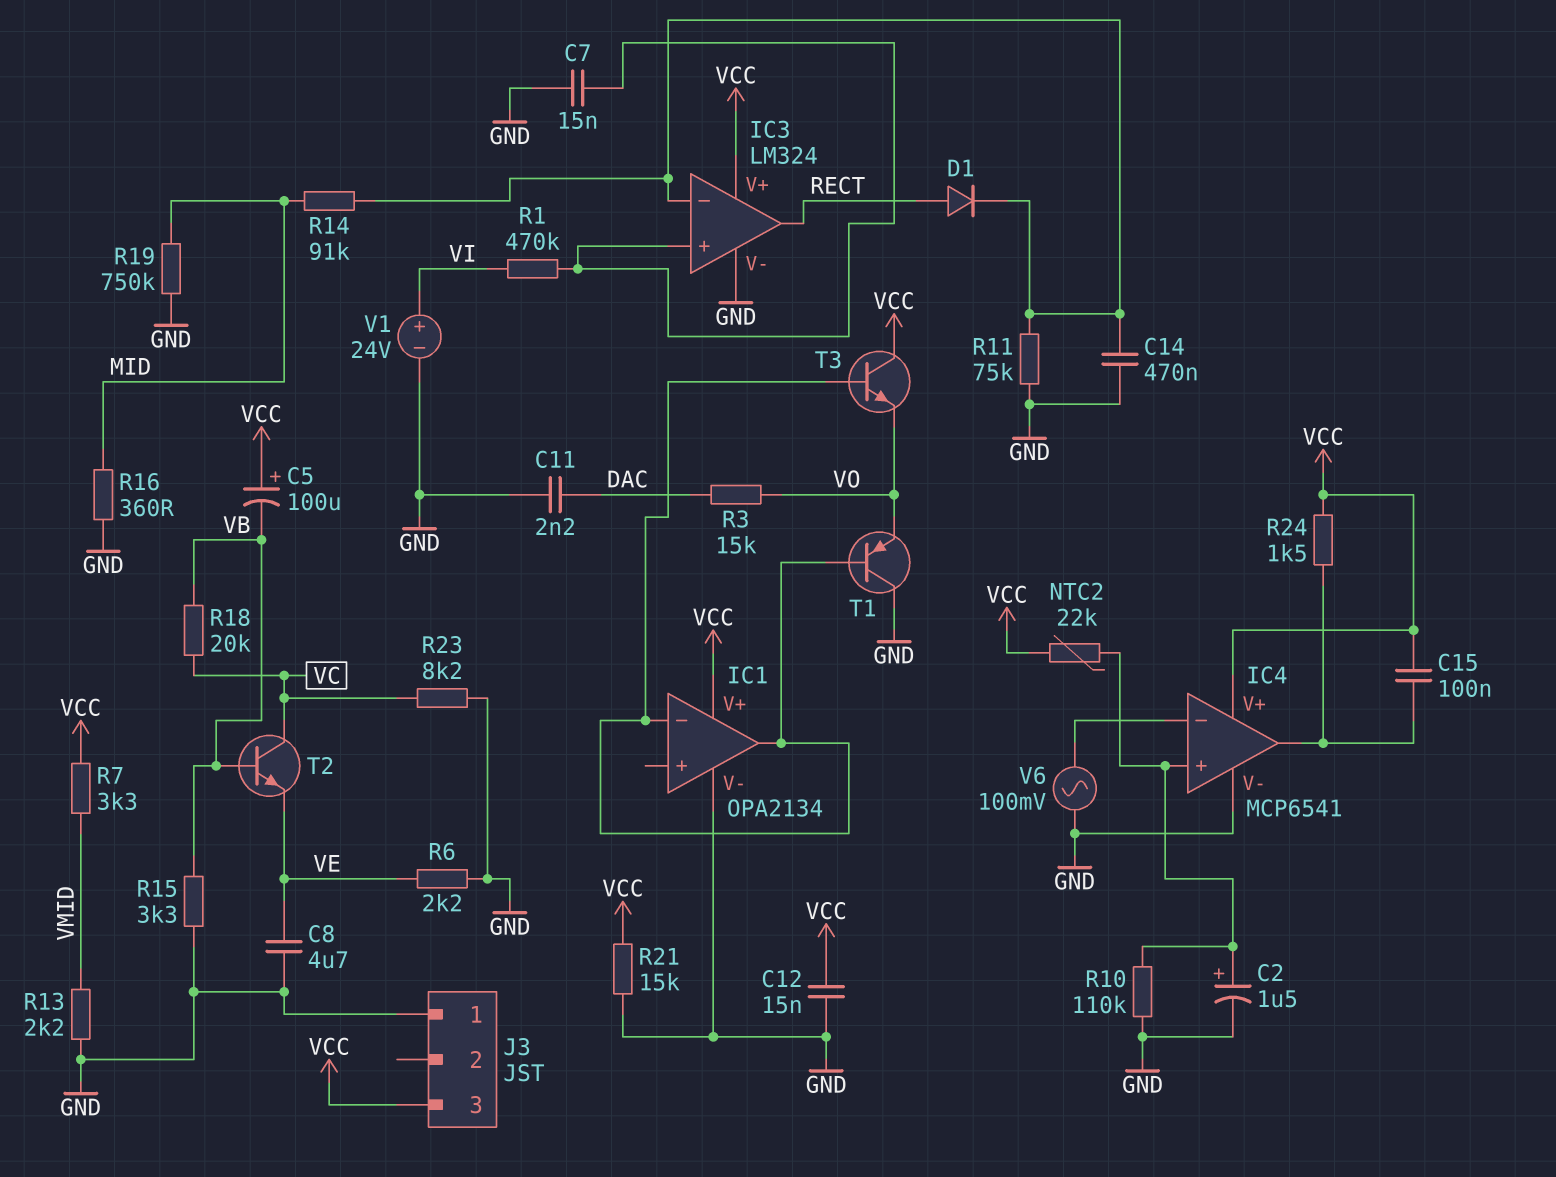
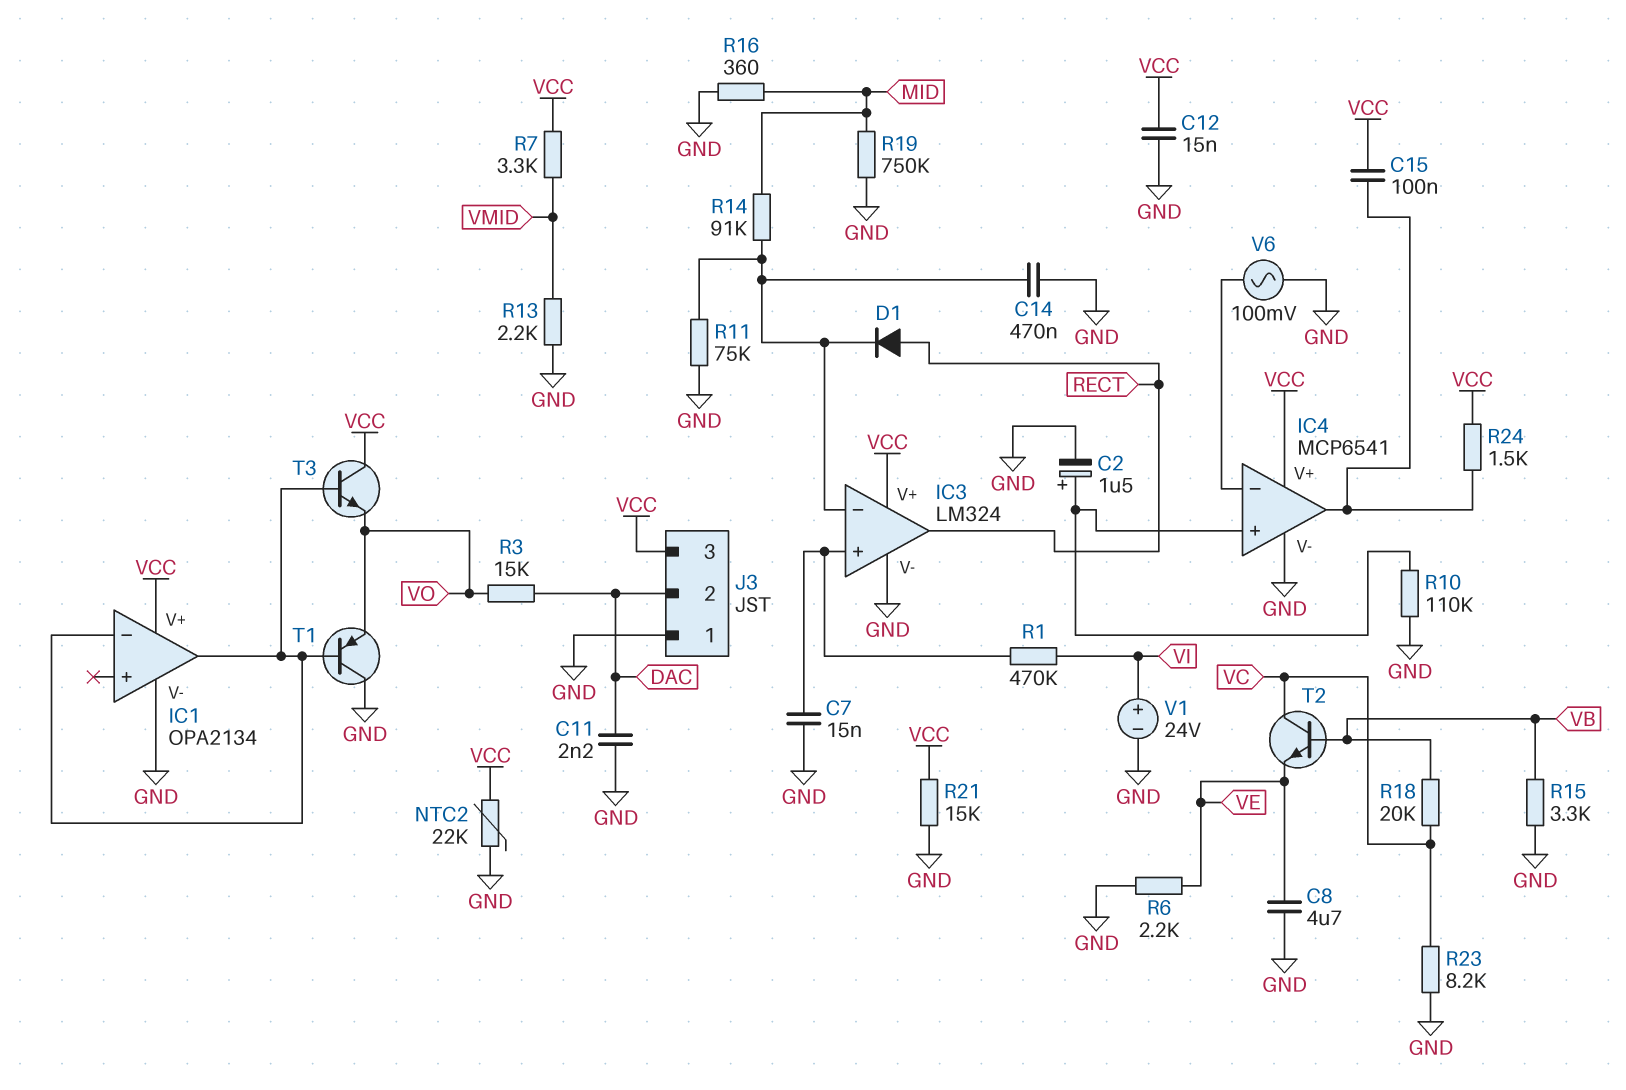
C5: 100uF (plus VCC, minus VB) -> none
J3 pin 2: none -> DAC
NTC2: 22k (IC4/in+, VCC) -> 22k (GND, VCC)

